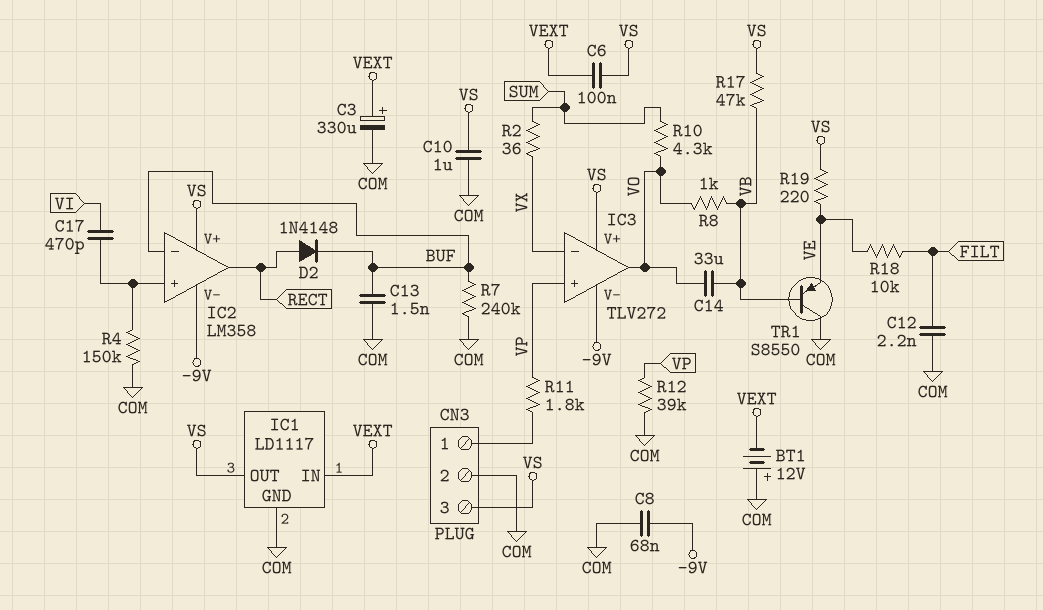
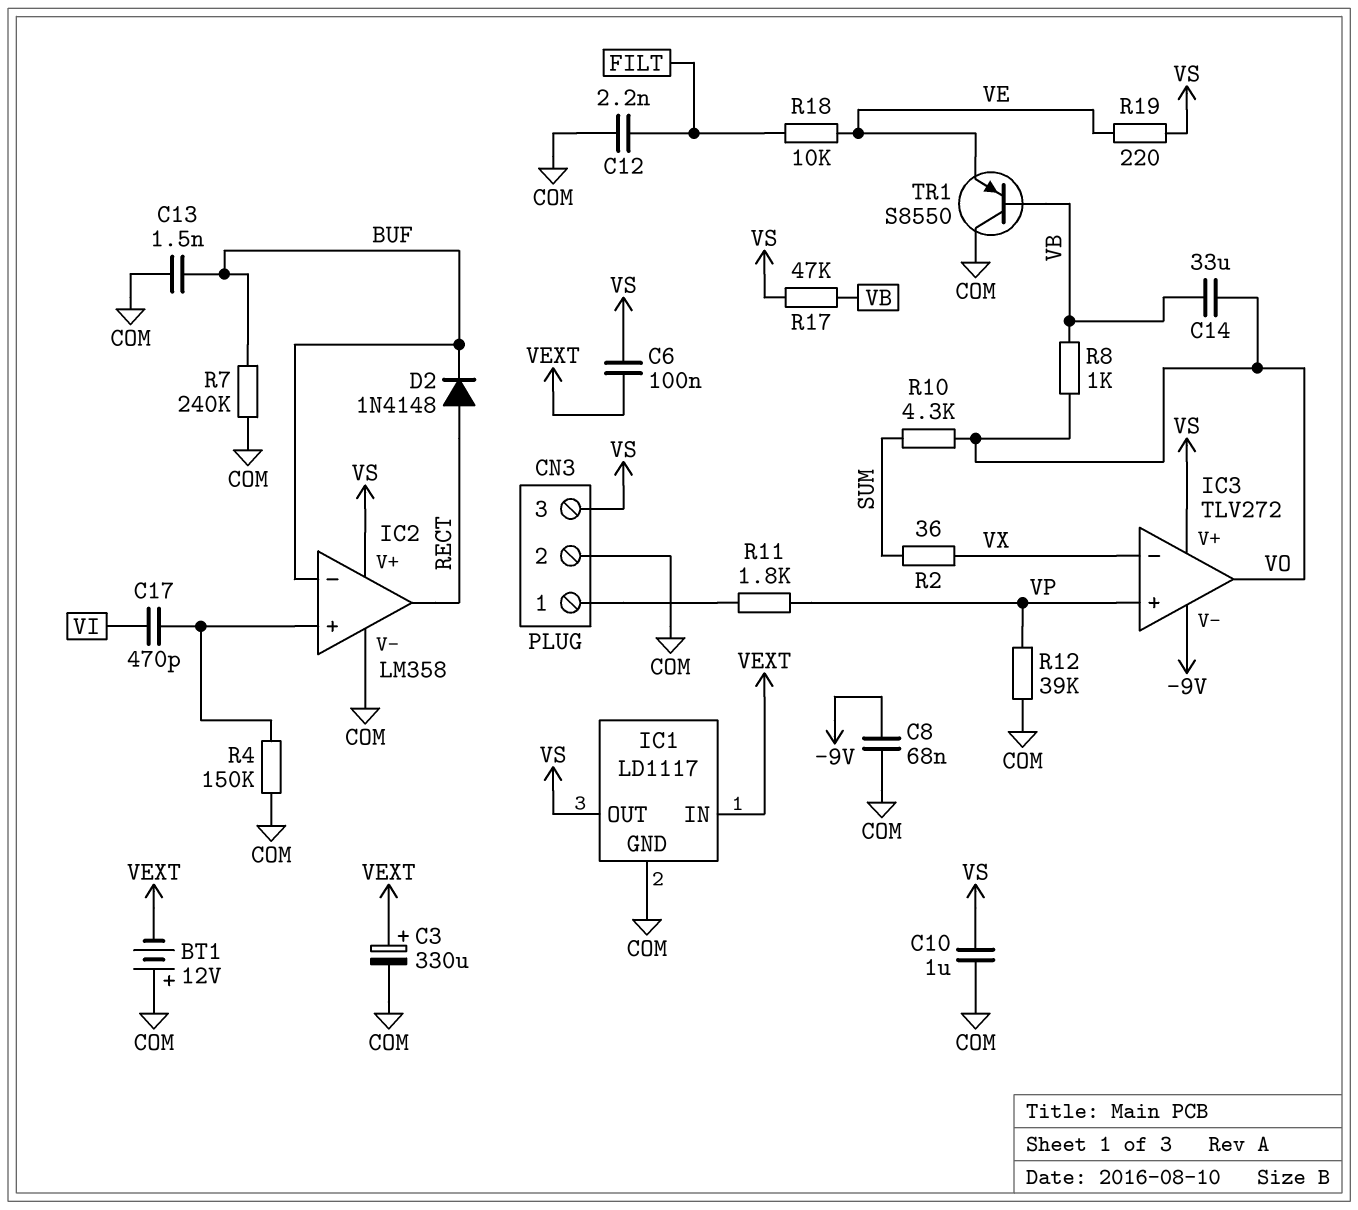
IC2 pin V-: -9V -> COM

